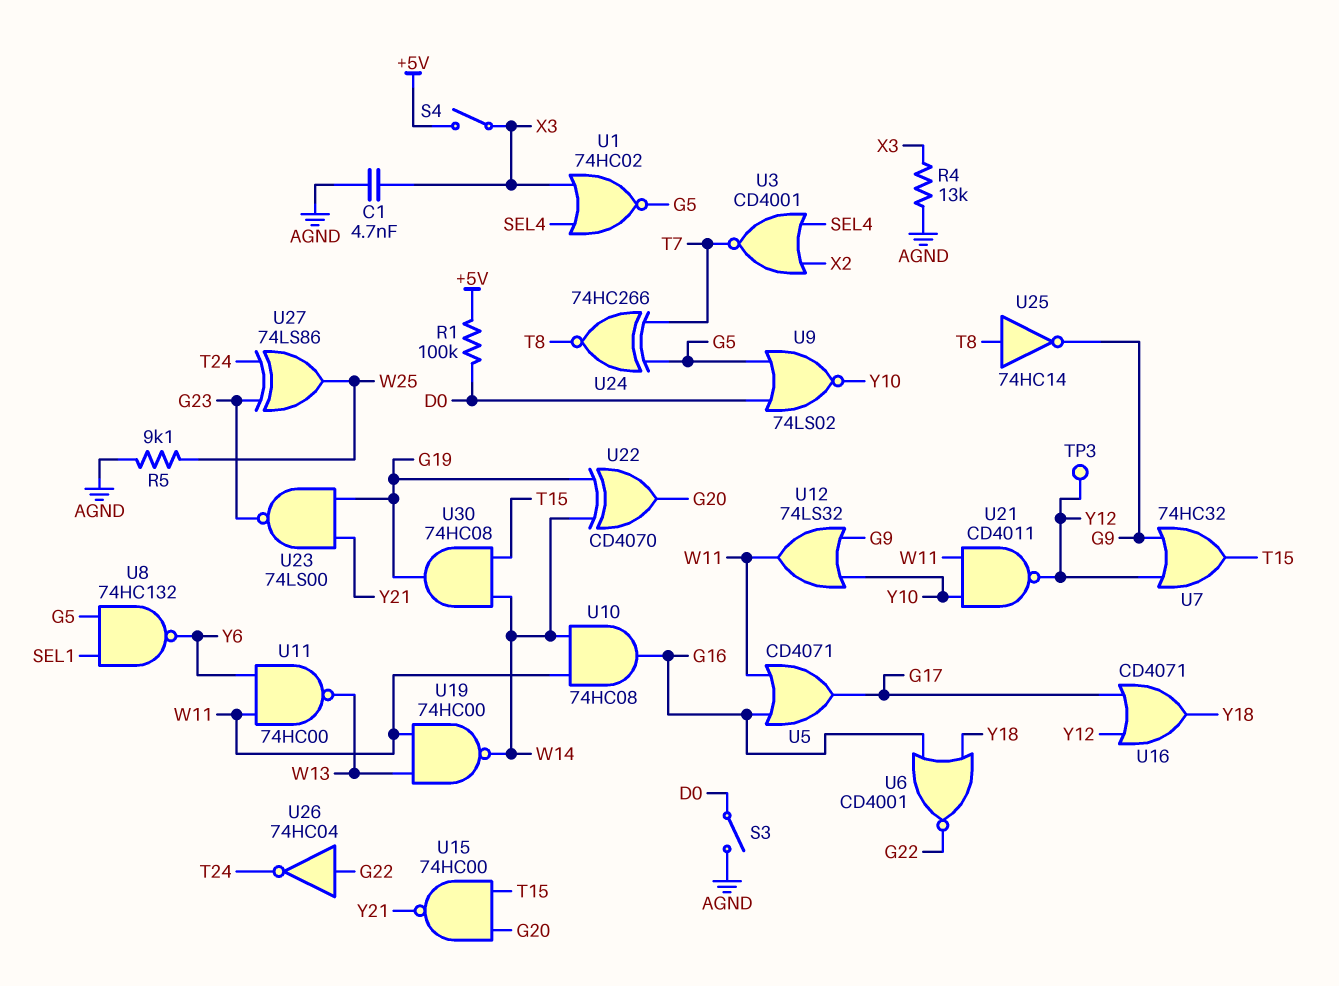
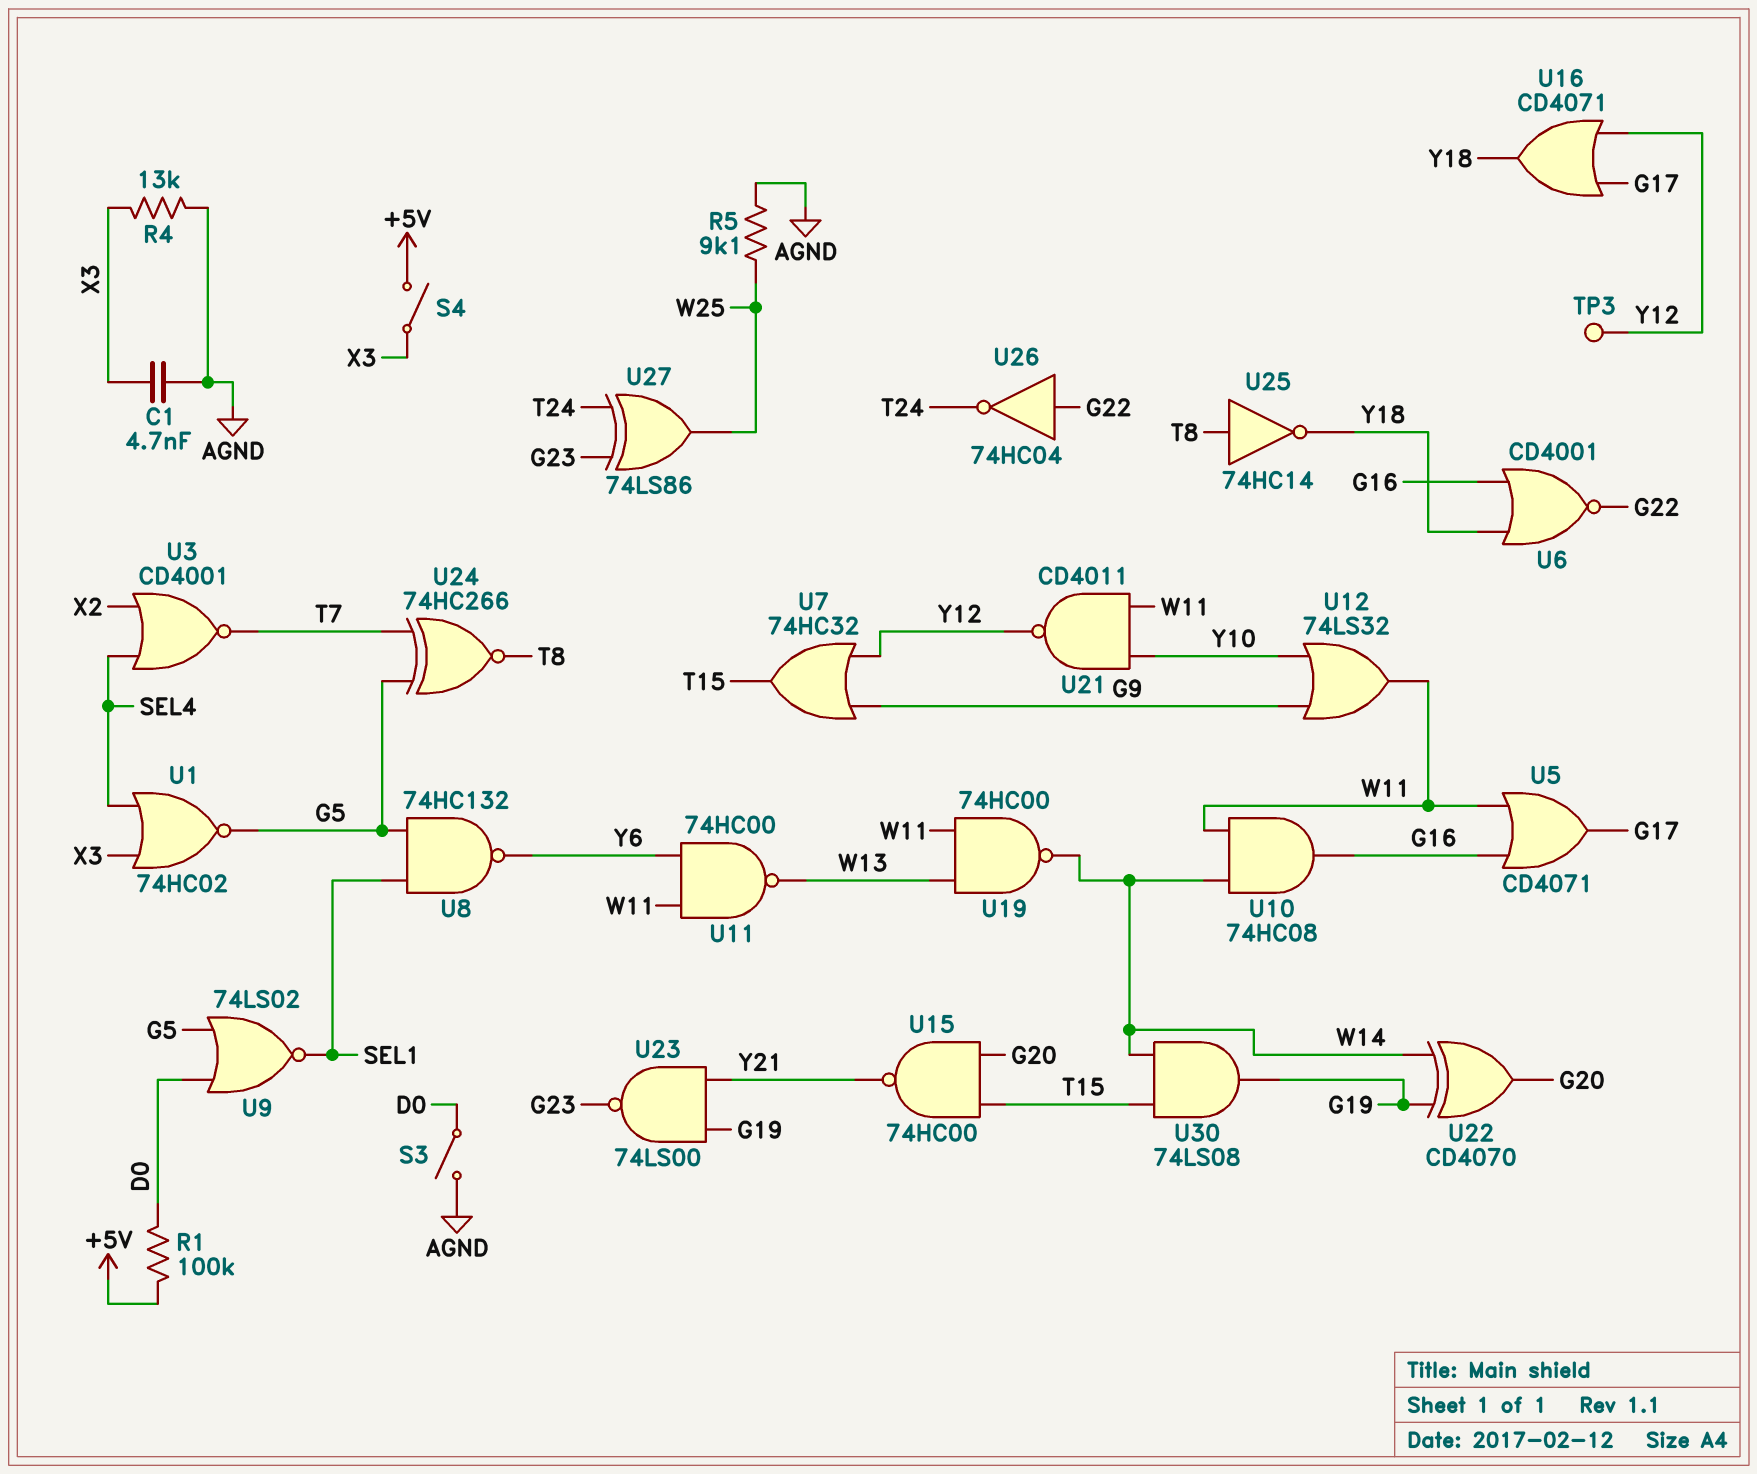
U9: NOR 74LS02 (in D0, in G5, out Y10) -> NOR 74LS02 (in D0, in G5, out SEL1)
U25: NOT 74HC14 (in T8, out G9) -> NOT 74HC14 (in T8, out Y18)
U30: AND 74HC08 (in T15, in W14, out G19) -> AND 74LS08 (in T15, in W14, out G19)

